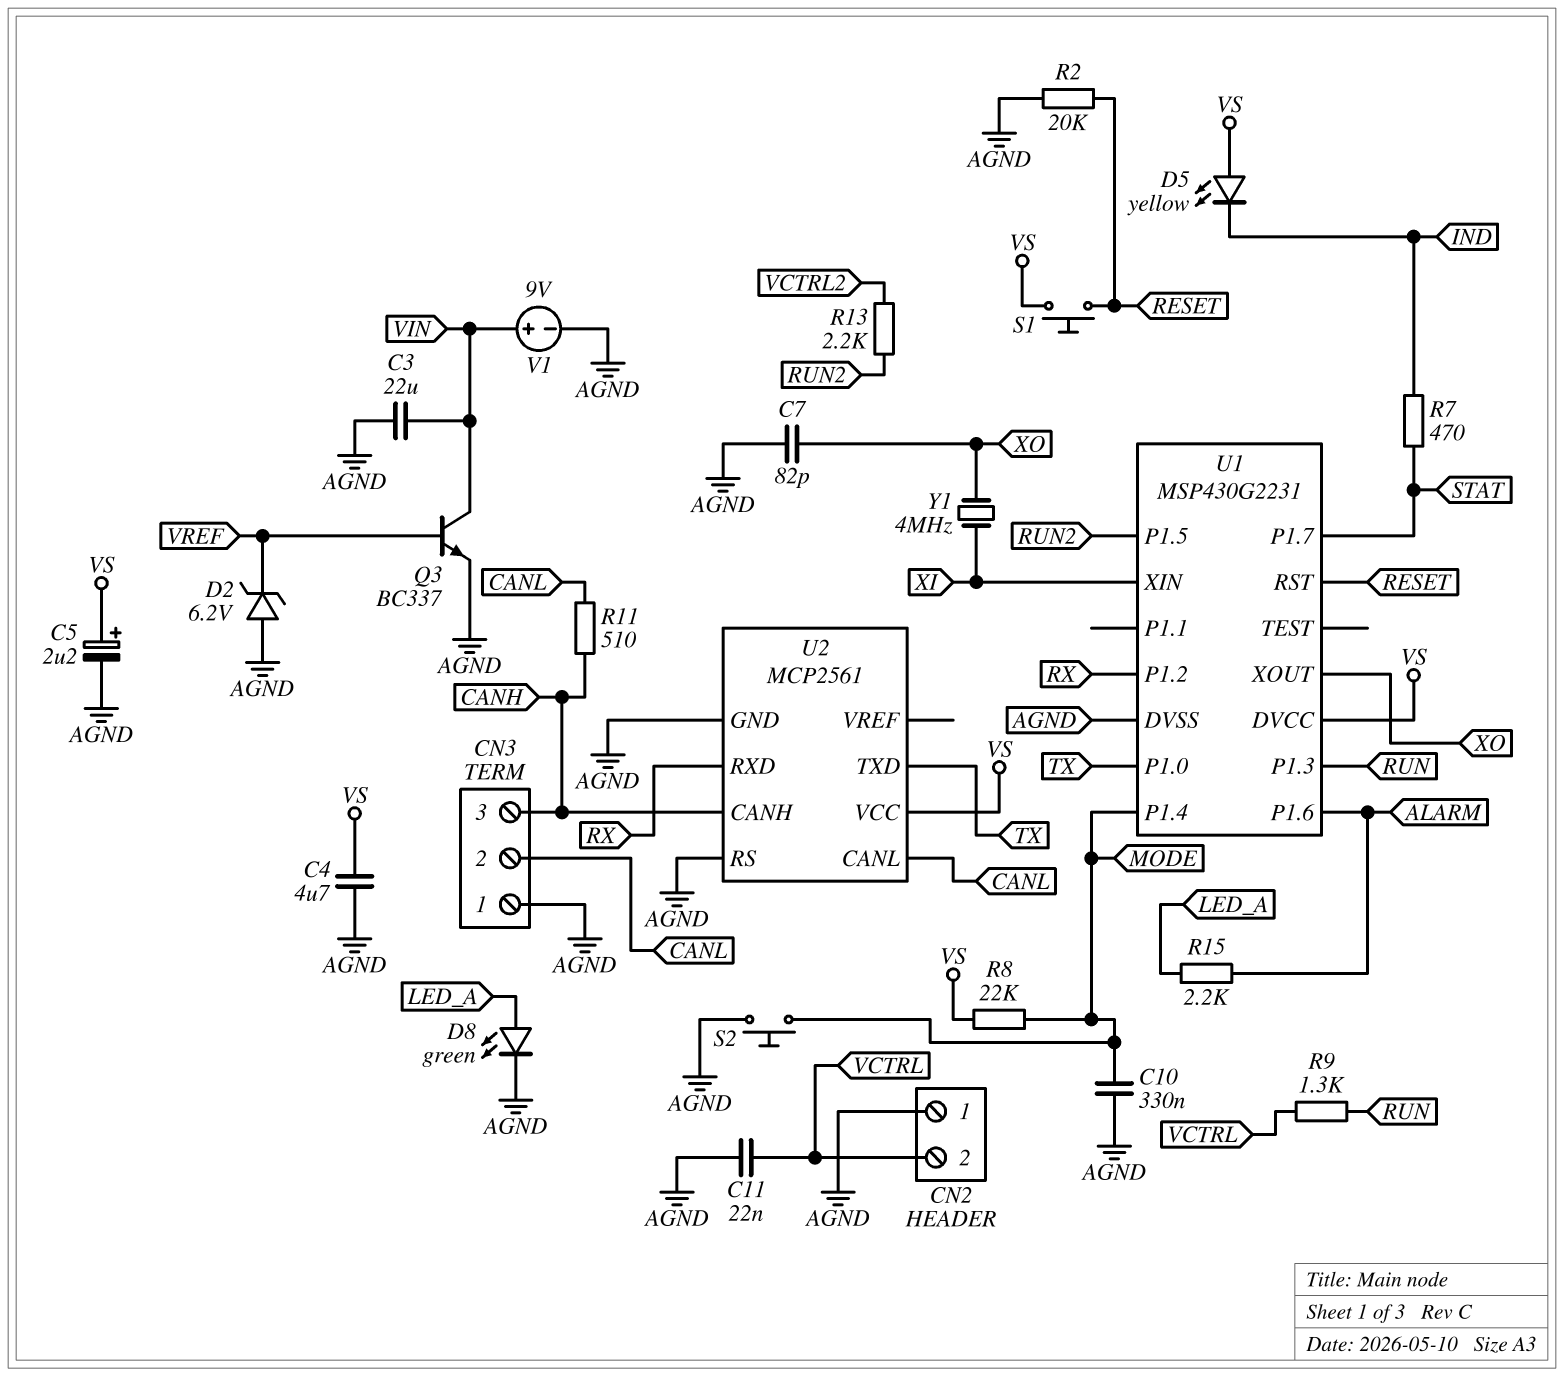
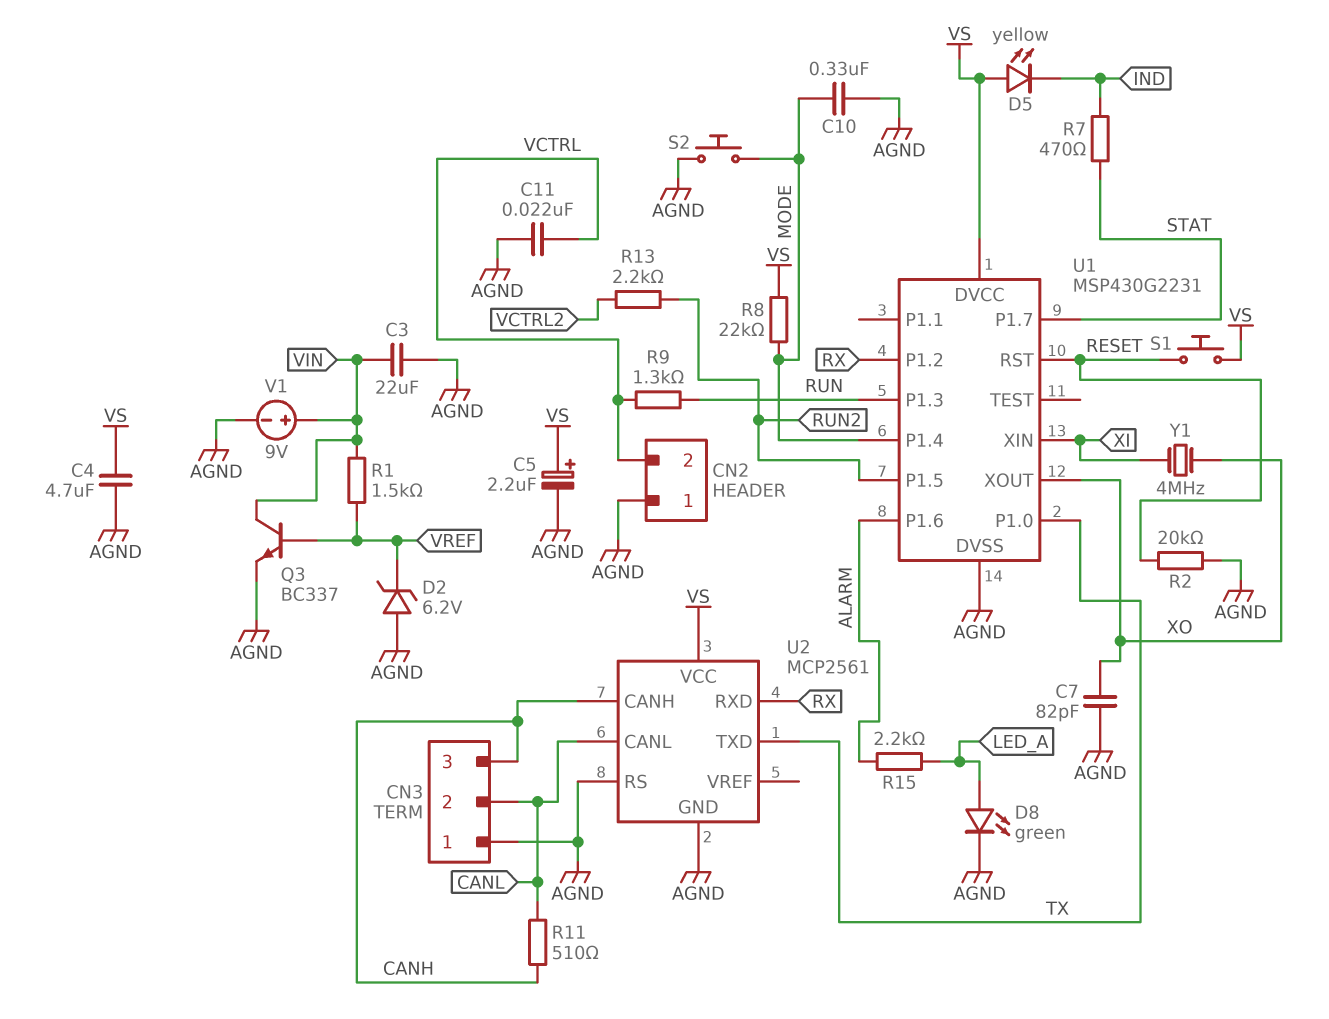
R1: none -> 1.5k (VIN, VREF)

